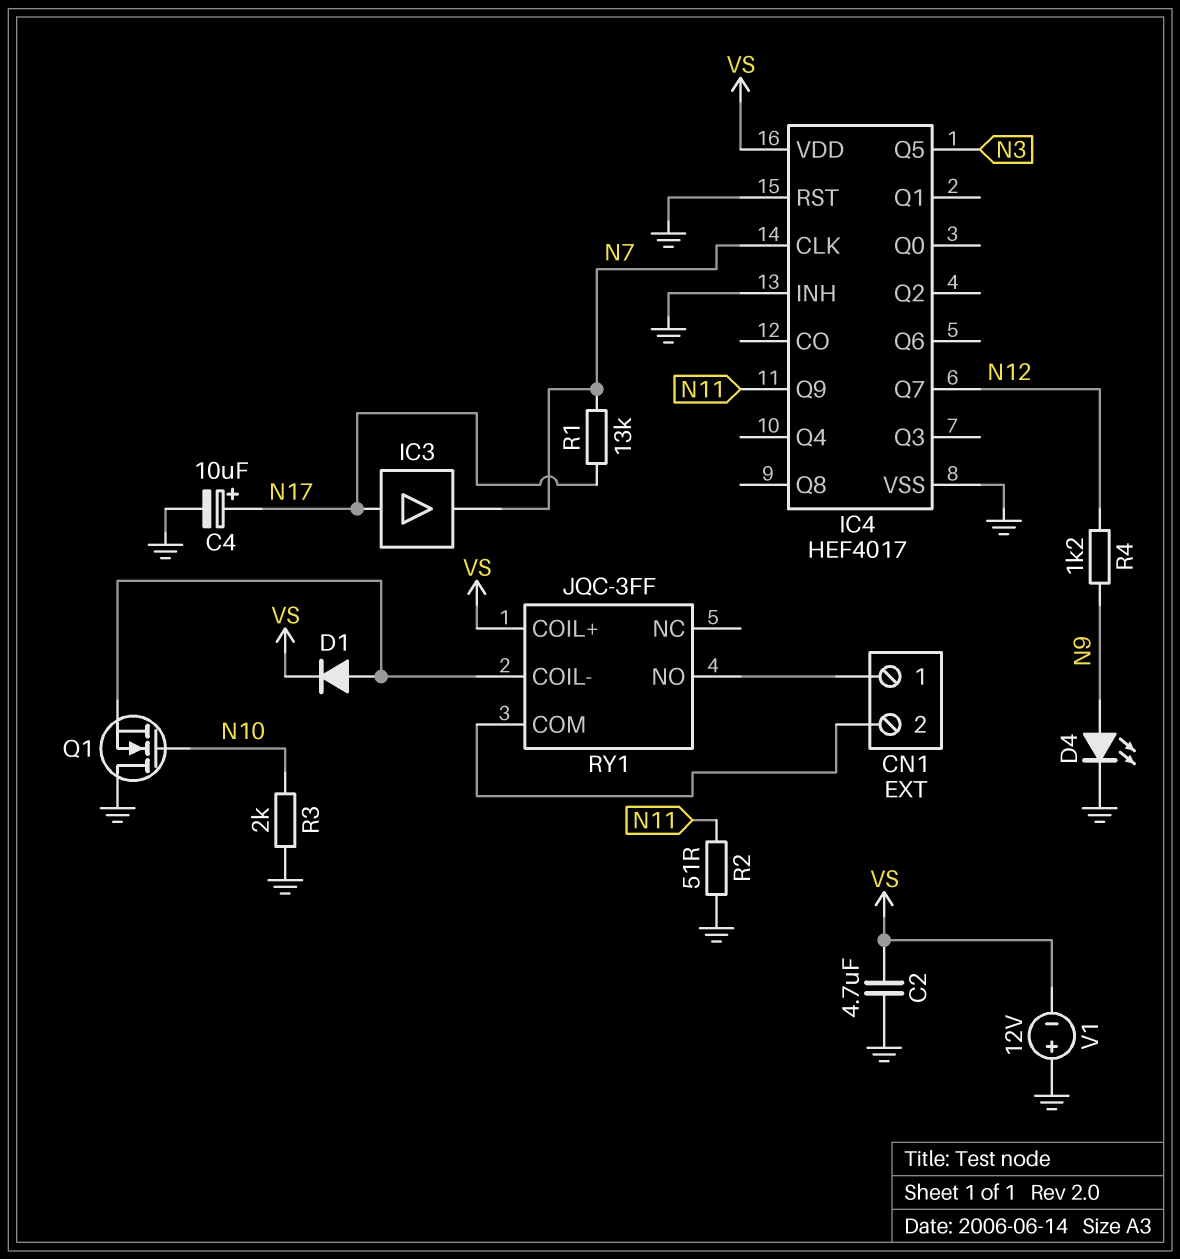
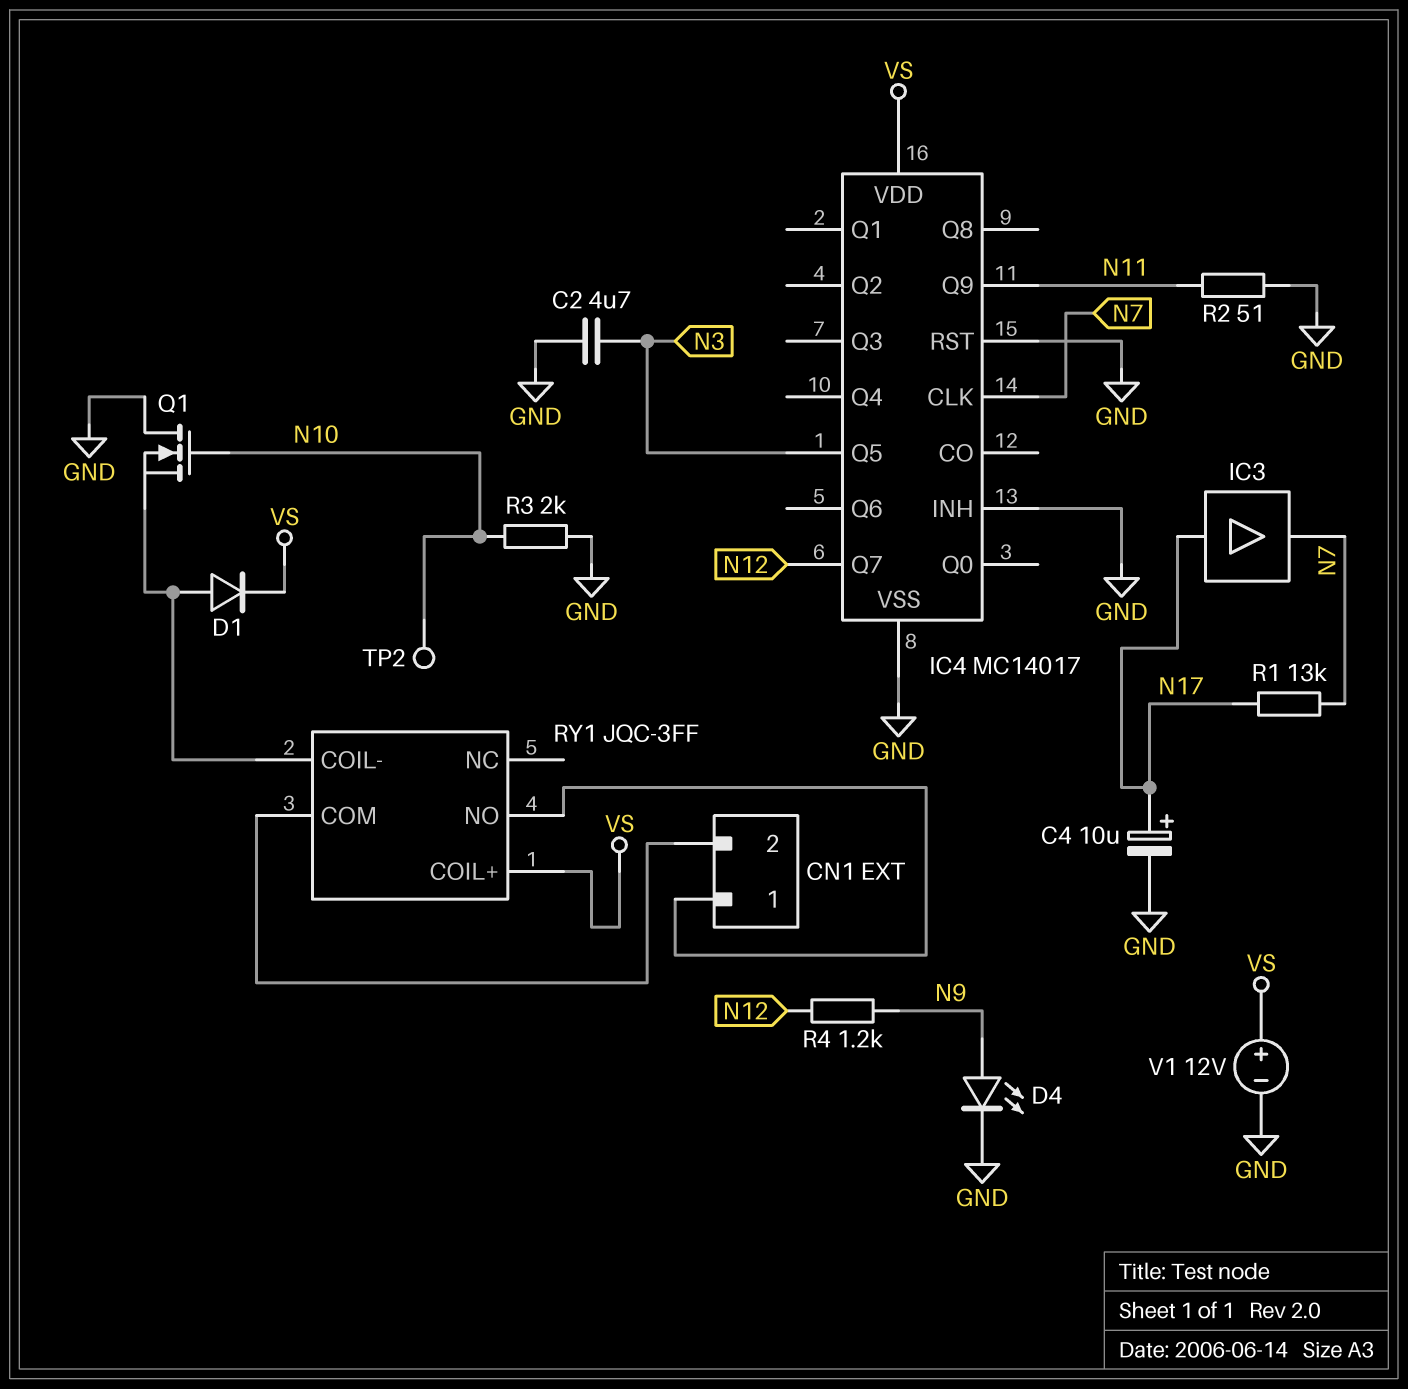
C2: 4.7uF (GND, VS) -> 4.7uF (GND, N3)
IC4: HEF4017 -> MC14017
TP2: none -> test point (N10)
V1: 12V (plus GND, minus VS) -> 12V (plus VS, minus GND)

